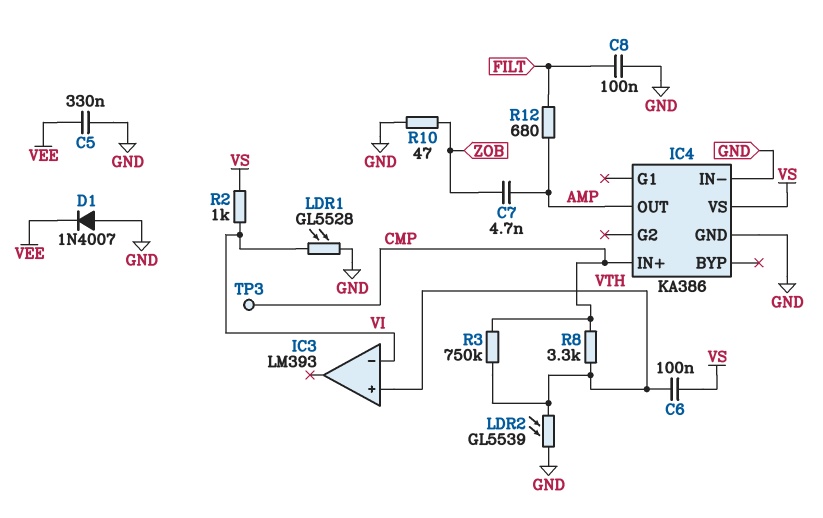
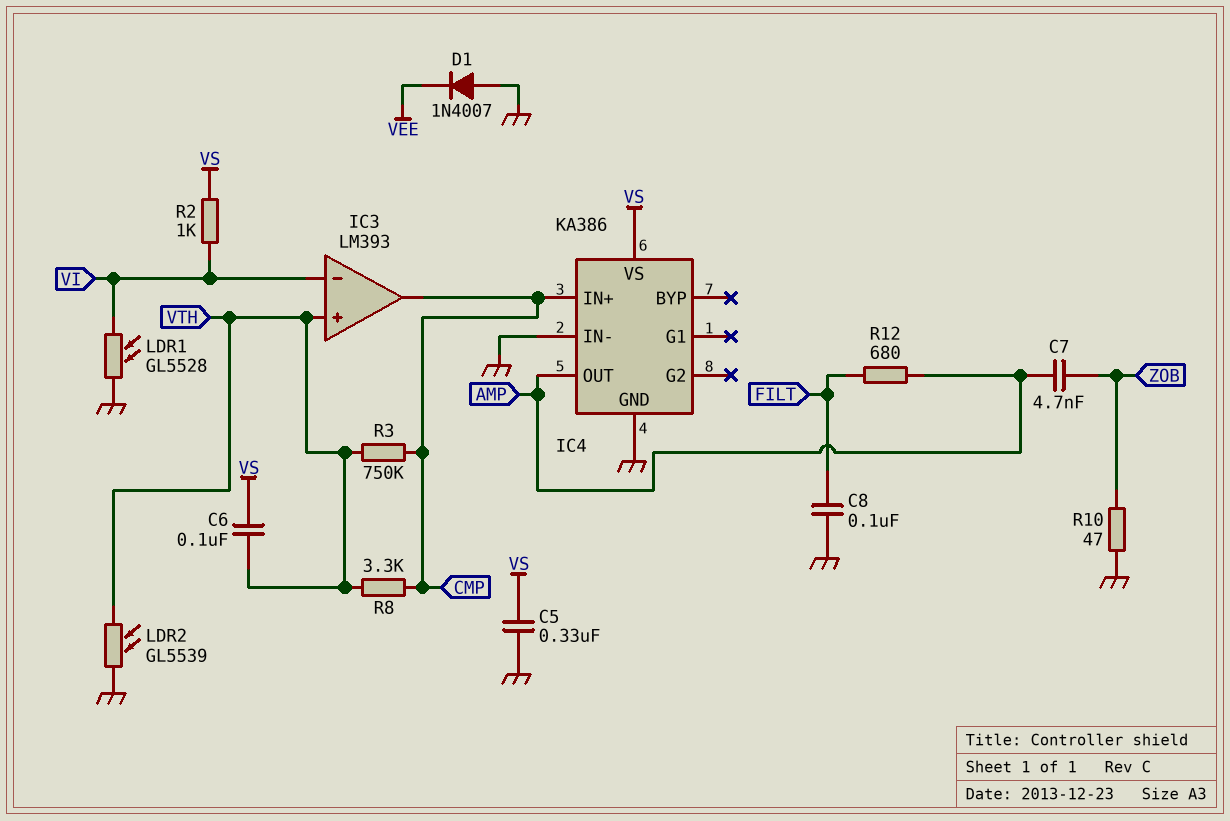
C5: 330nF (GND, VEE) -> 330nF (GND, VS)
IC3 pin out: none -> CMP
TP3: test point (CMP) -> none

